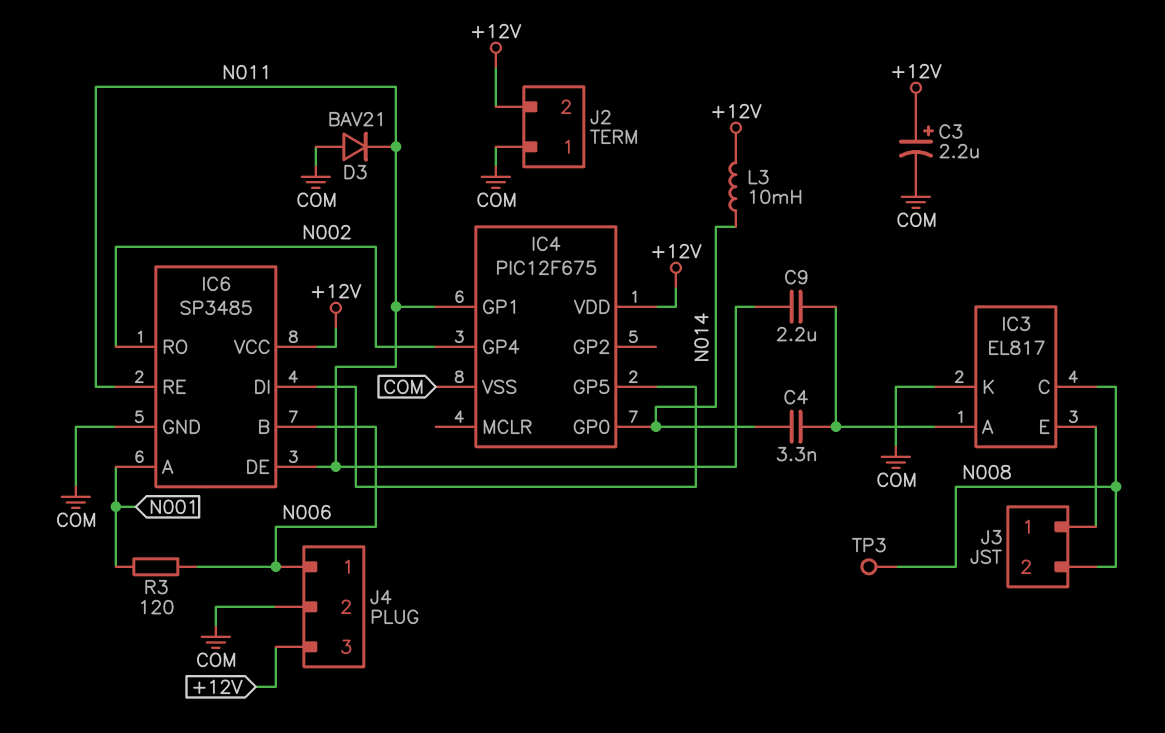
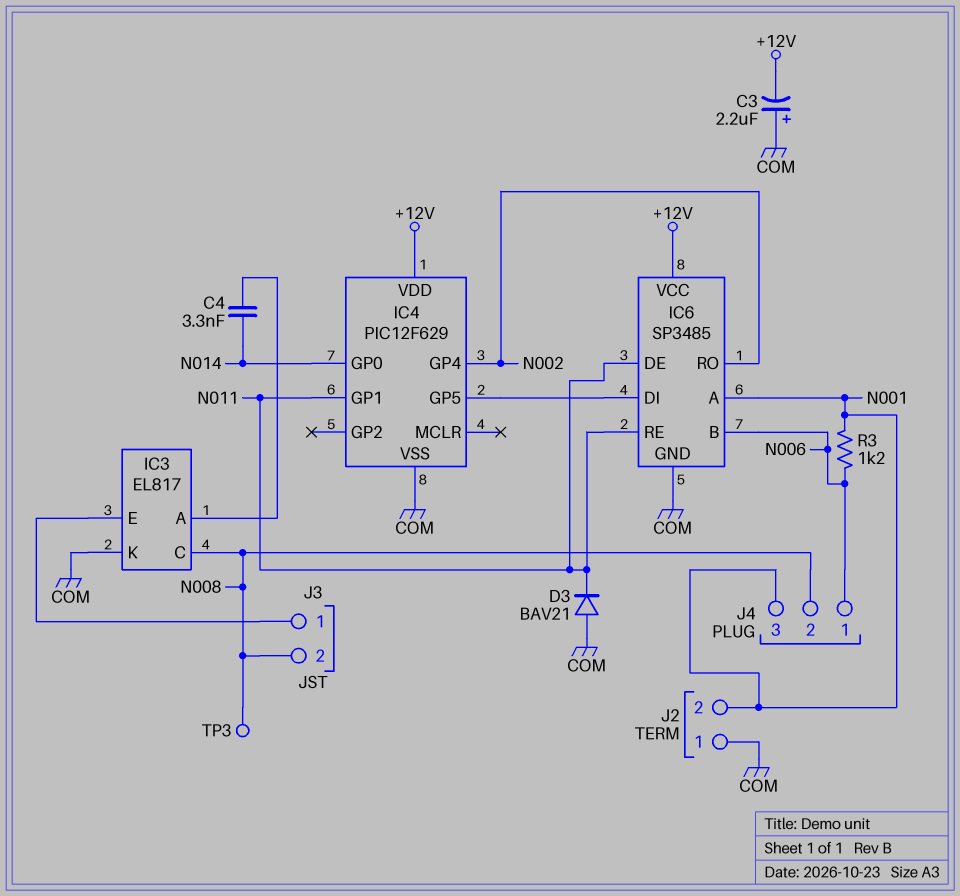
C3: 2.2uF (plus +12V, minus COM) -> 2.2uF (plus COM, minus +12V)
C9: 2.2uF (IC3/A, N011) -> none
IC4: PIC12F675 -> PIC12F629
J2 pin 2: +12V -> N001
J4 pin 2: COM -> N008
J4 pin 3: +12V -> N001
L3: 10mH (+12V, N014) -> none
R3: 120 (N001, N006) -> 1.2k (N001, N006)

